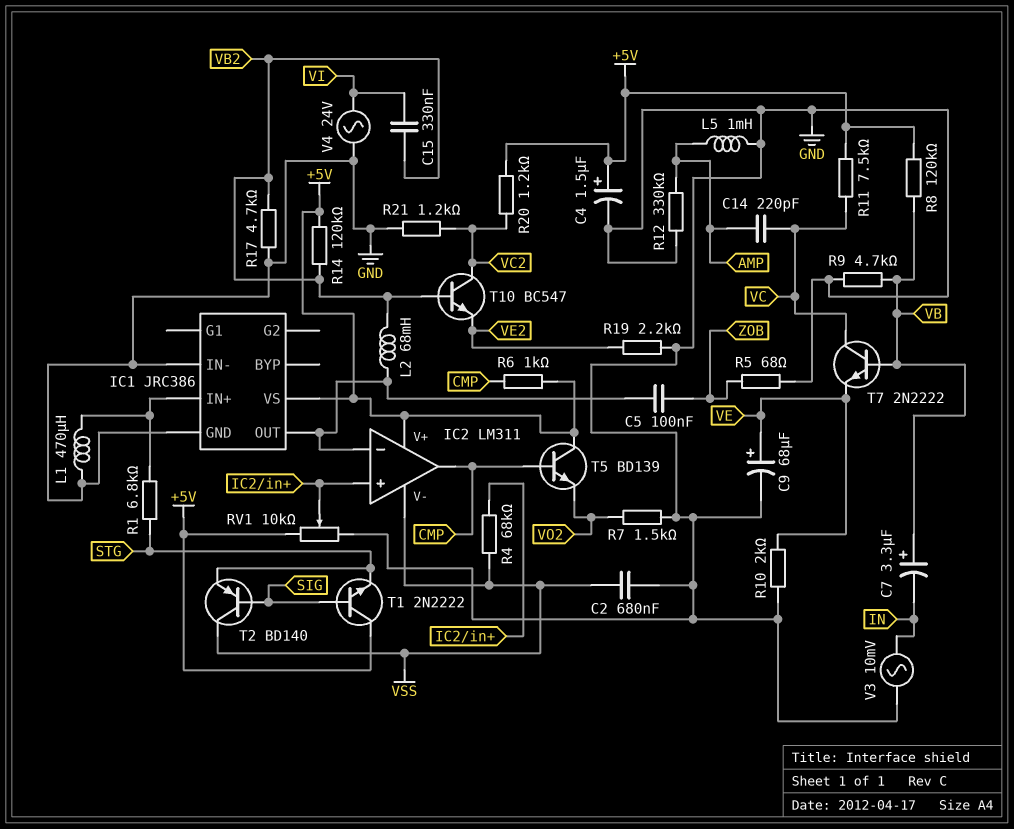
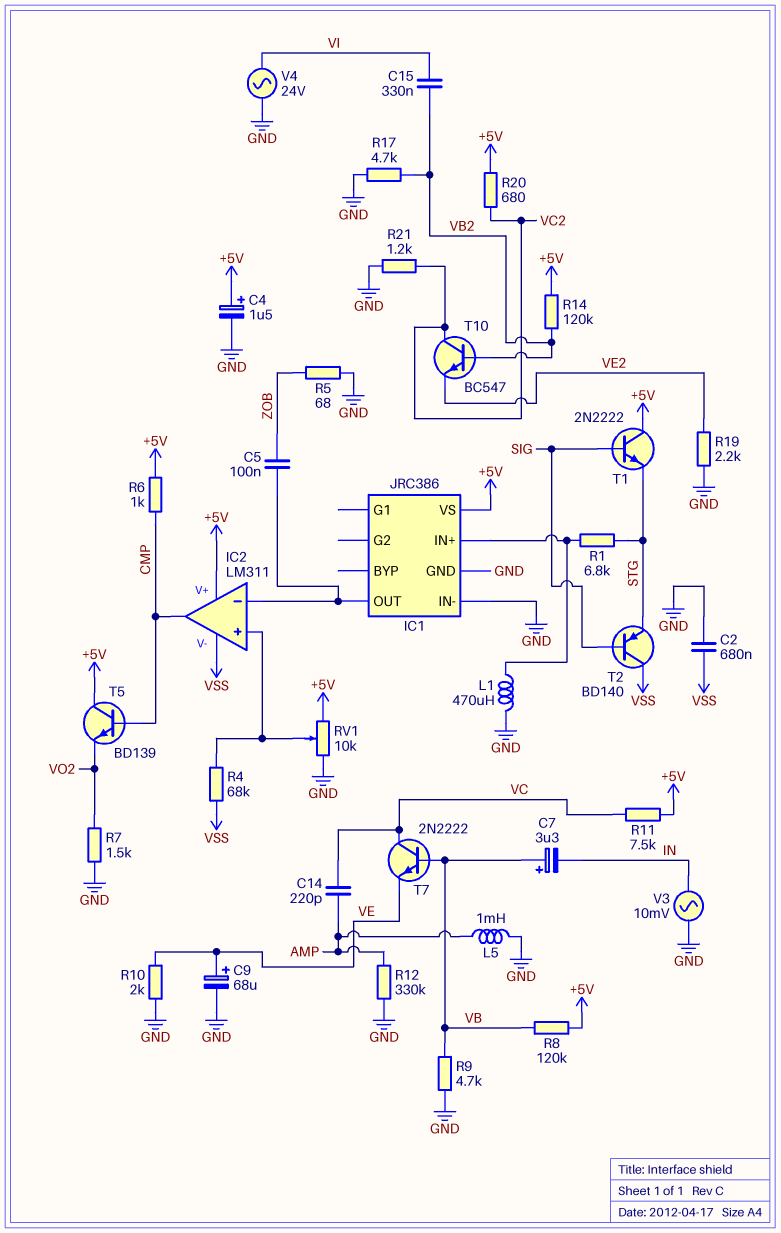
L2: 68mH (IC1/OUT, VB2) -> none
R20: 1.2k (+5V, VC2) -> 680 (+5V, VC2)

